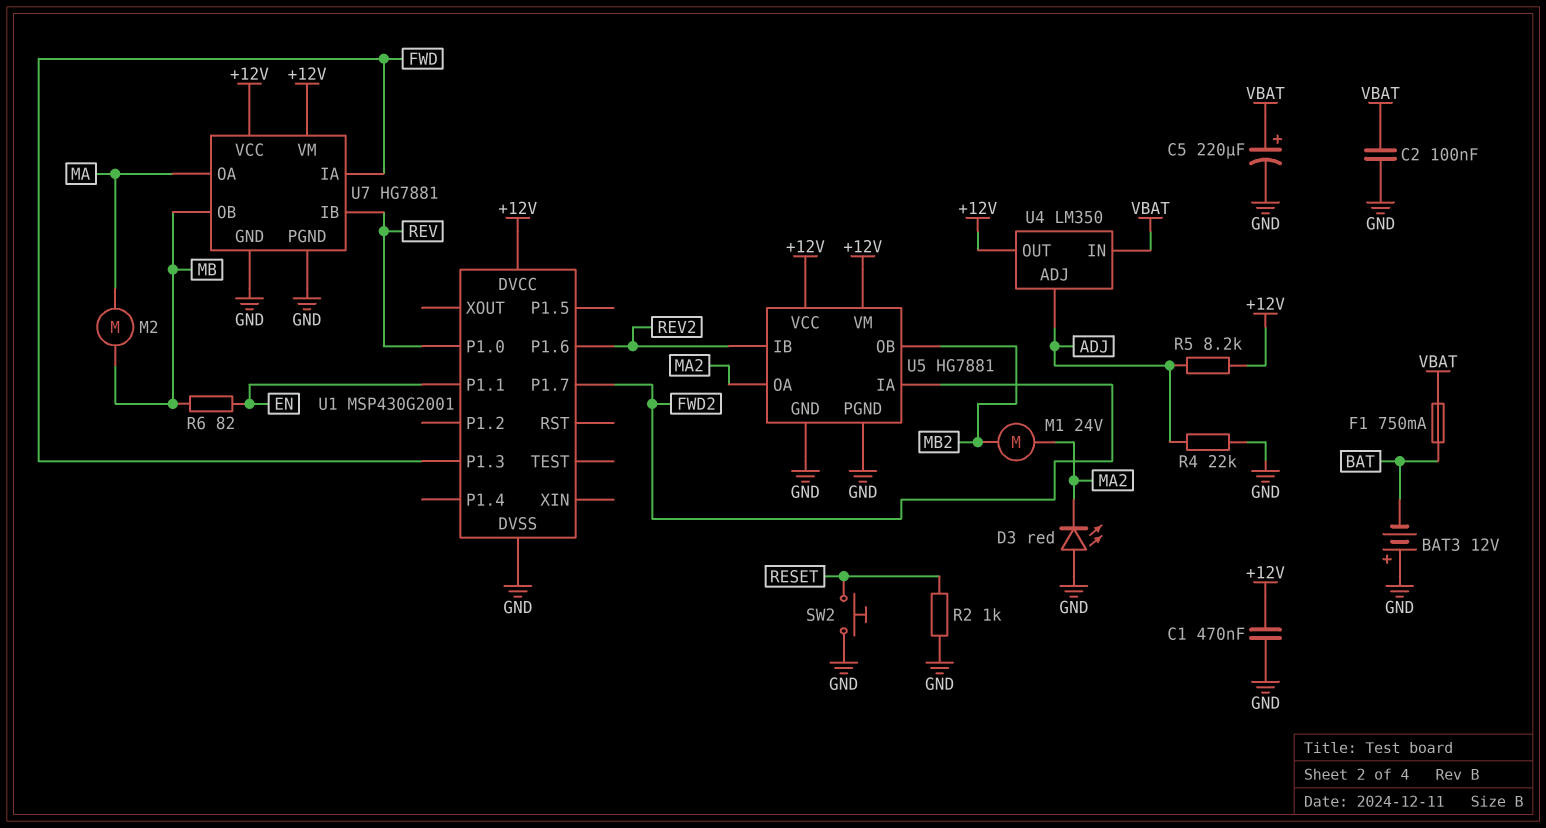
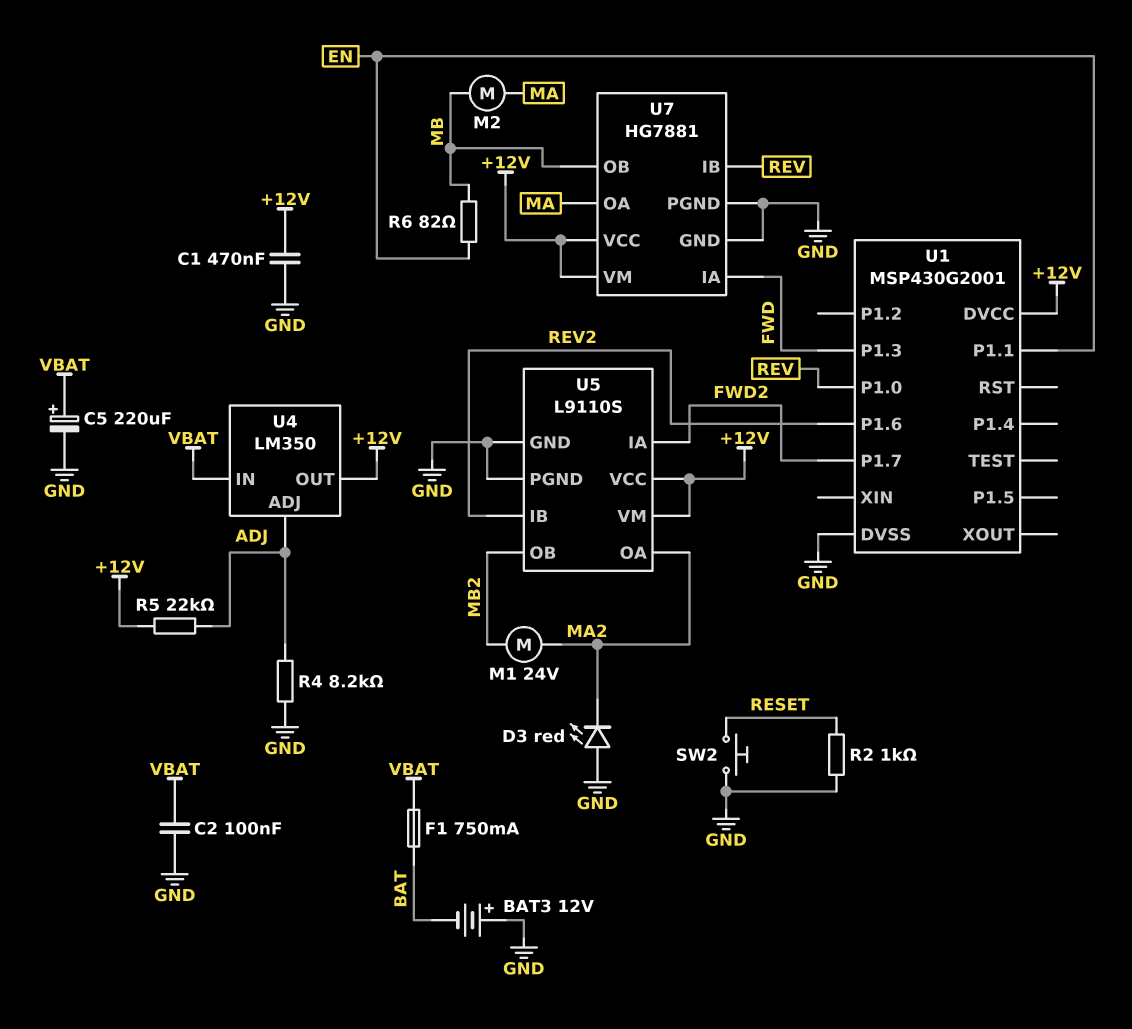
R4: 22k (ADJ, GND) -> 8.2k (ADJ, GND)
R5: 8.2k (+12V, ADJ) -> 22k (+12V, ADJ)
U5: HG7881 -> L9110S

